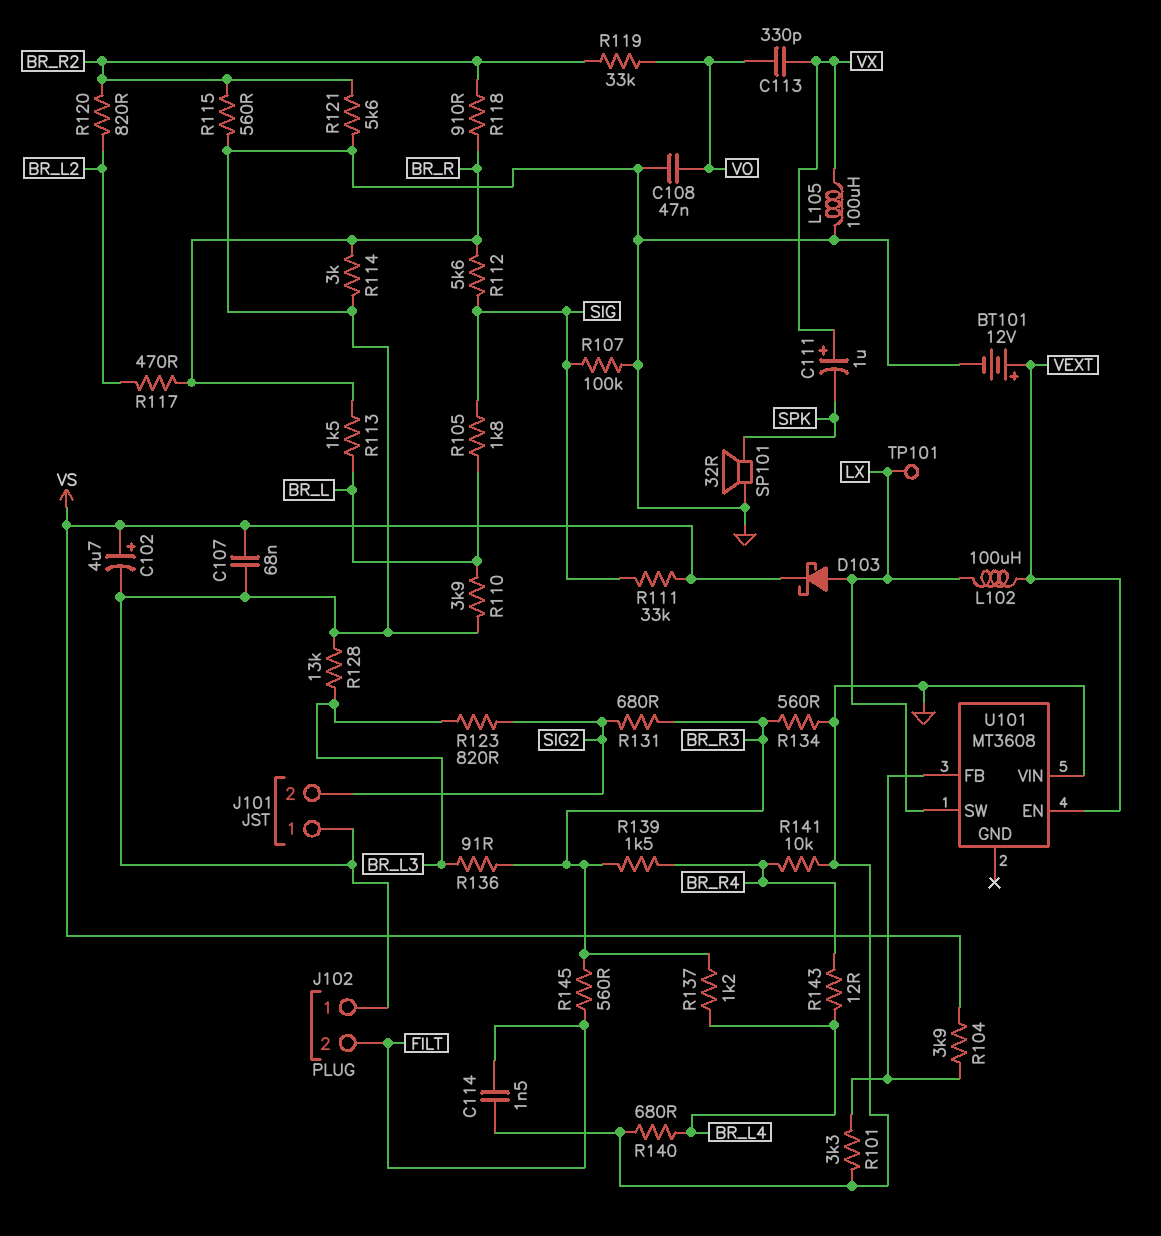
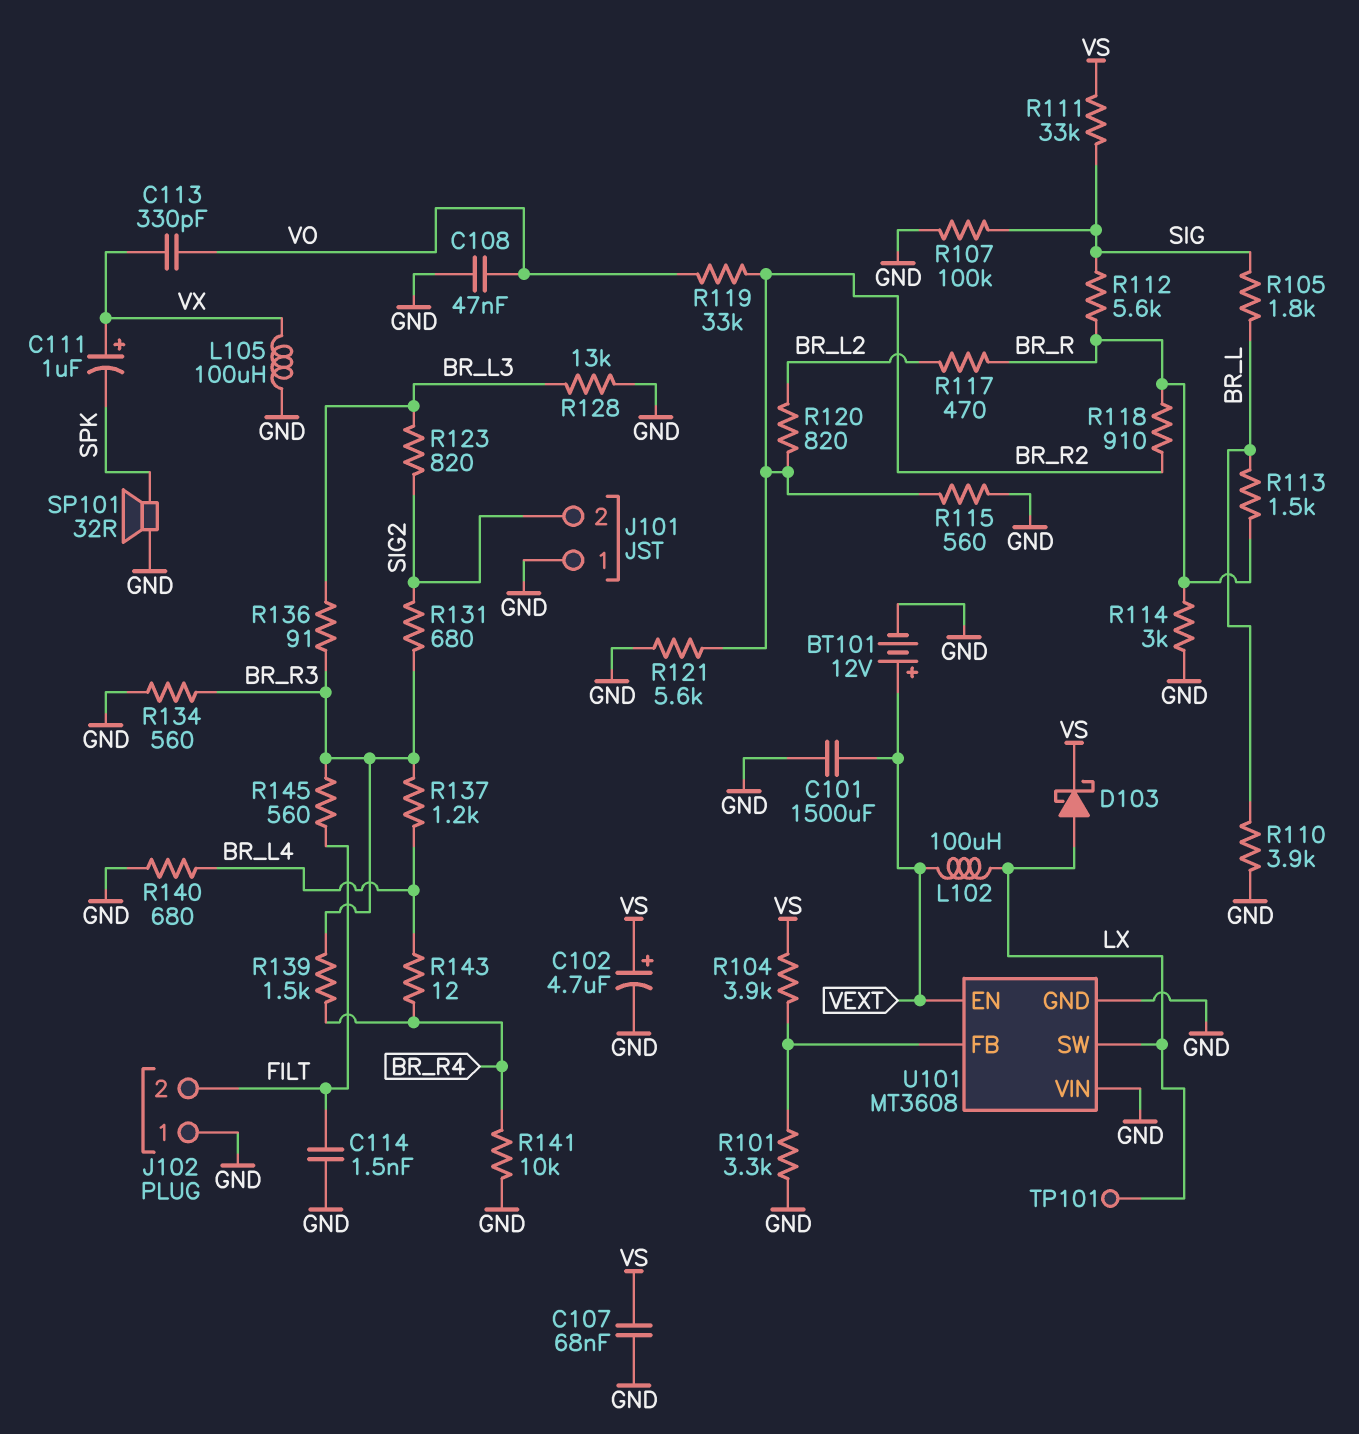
C101: none -> 1500uF (GND, VEXT)
U101 pin GND: none -> GND

